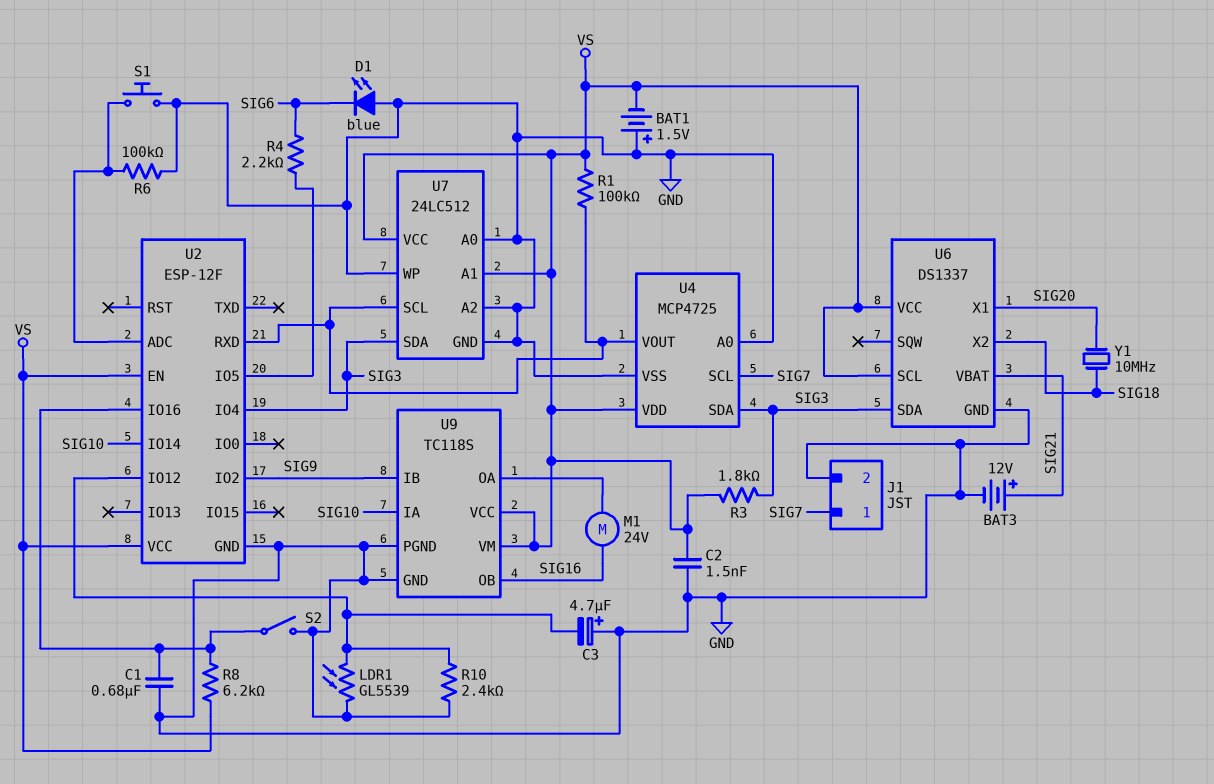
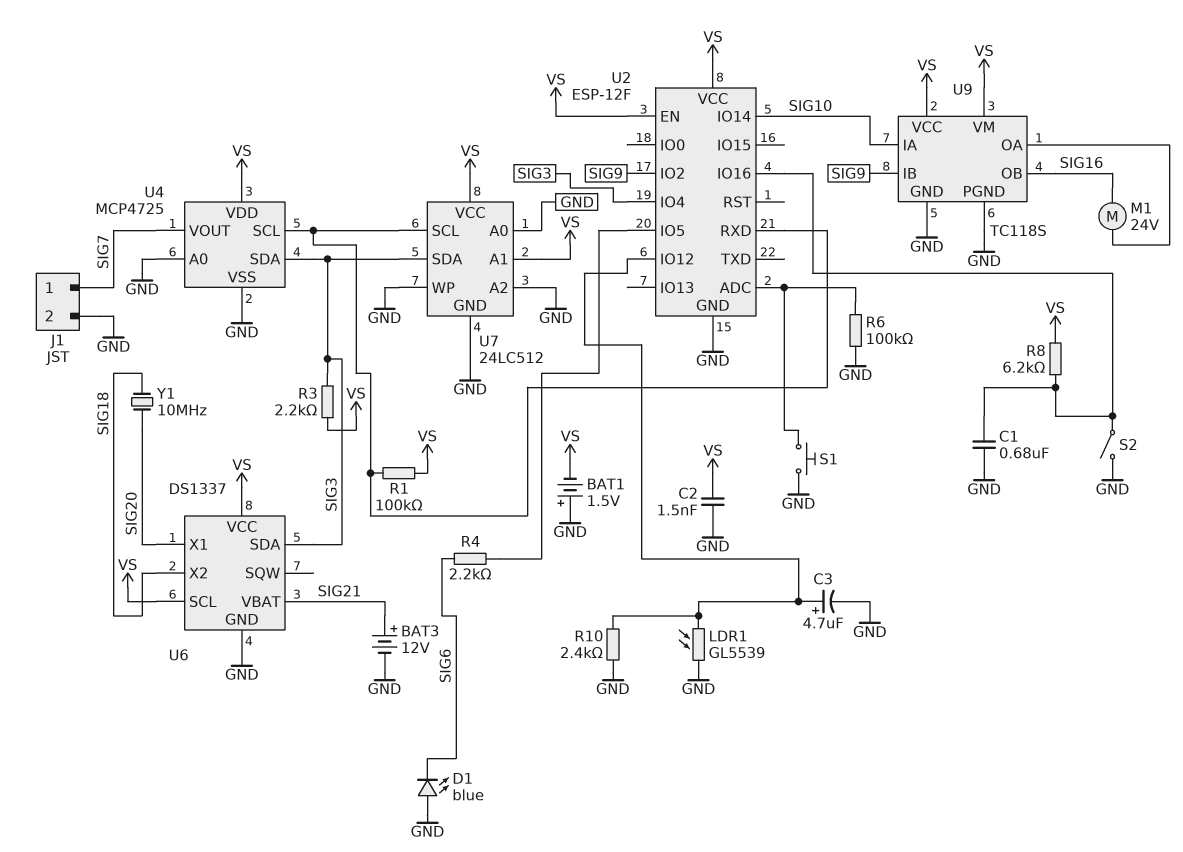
C3: 4.7uF (plus GND, minus U2/IO12) -> 4.7uF (plus U2/IO12, minus GND)
R3: 1.8k (SIG3, VS) -> 2.2k (SIG3, VS)
U4 pin SCL: SIG7 -> U2/RXD
U4 pin VOUT: U2/RXD -> SIG7

